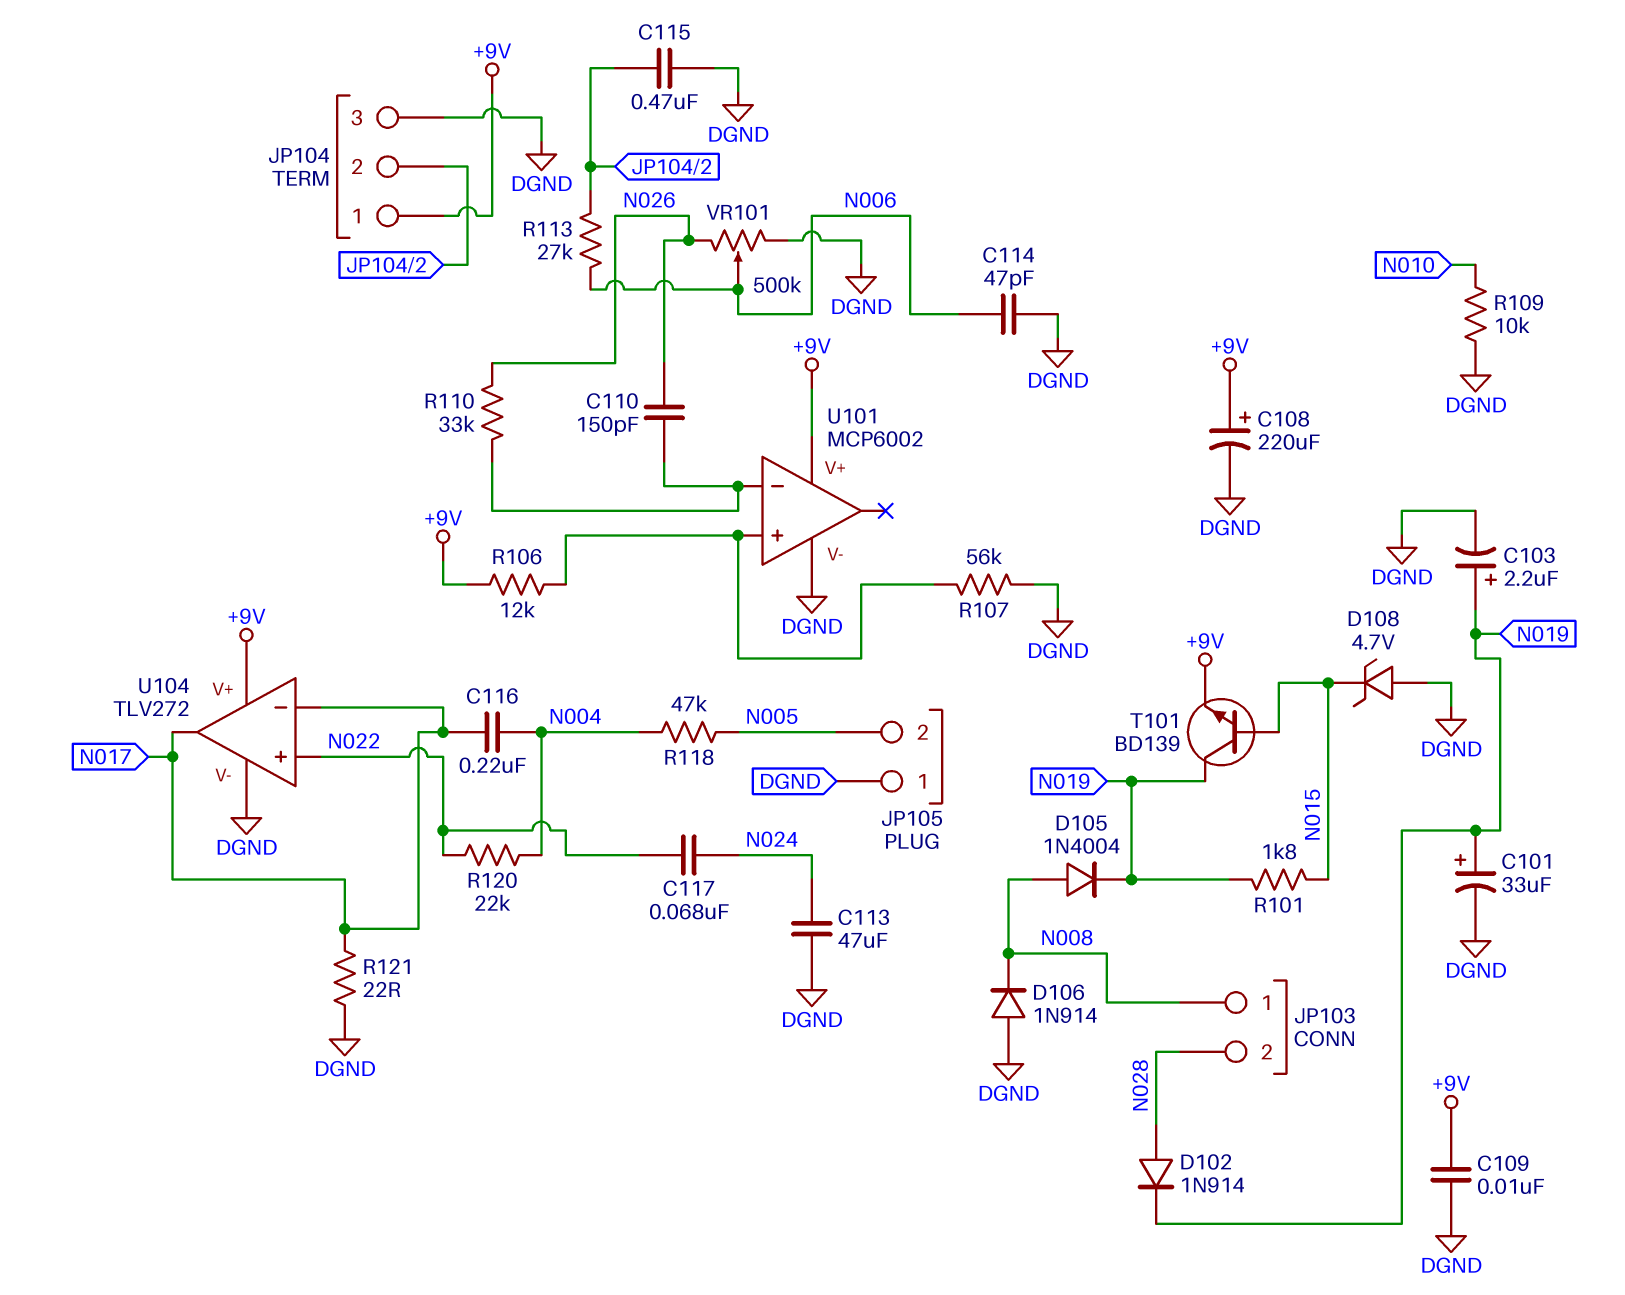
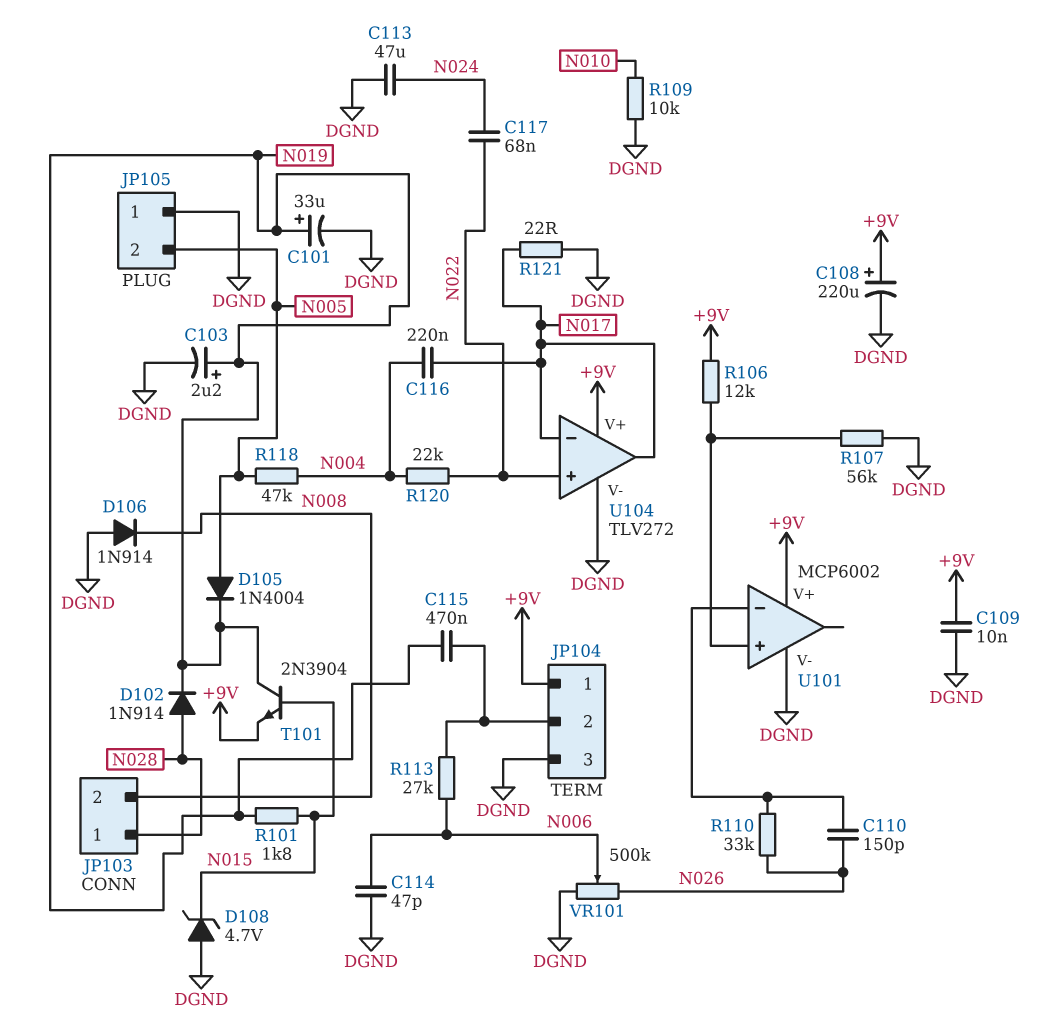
C115: 470nF (DGND, JP104/2) -> 470nF (JP104/2, N019)
D105: diode 1N4004 (A N008, K N019) -> diode 1N4004 (A N005, K N019)
JP103 pin 1: N008 -> N028
JP103 pin 2: N028 -> N008
T101: NPN BD139 (B N015, C N019, E +9V) -> NPN 2N3904 (B N015, C N019, E +9V)

